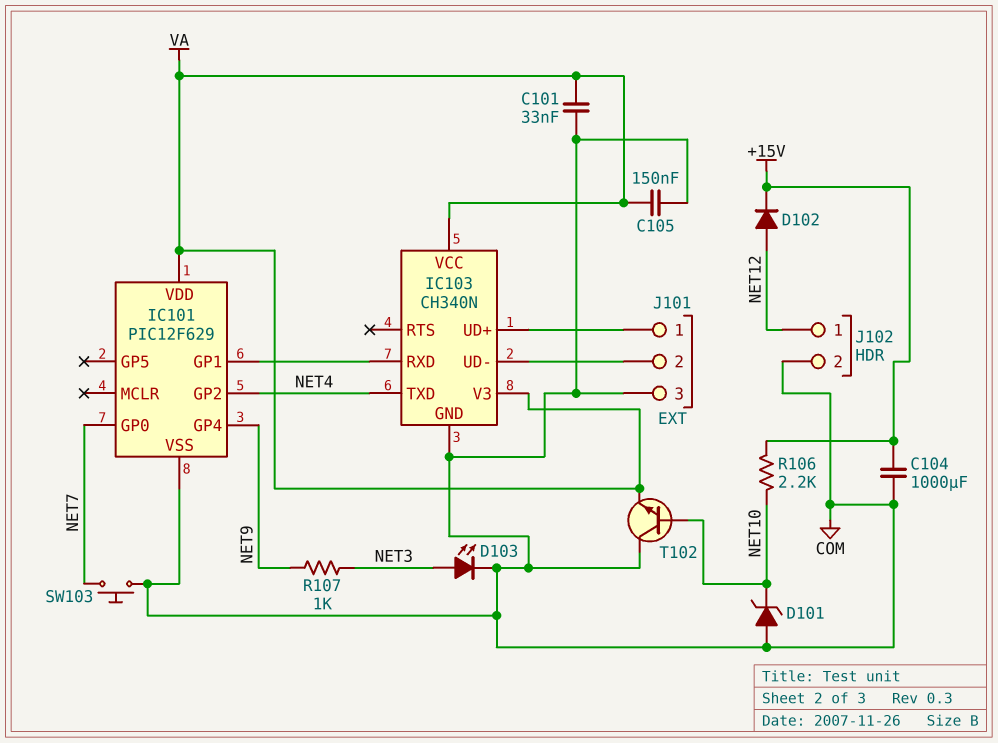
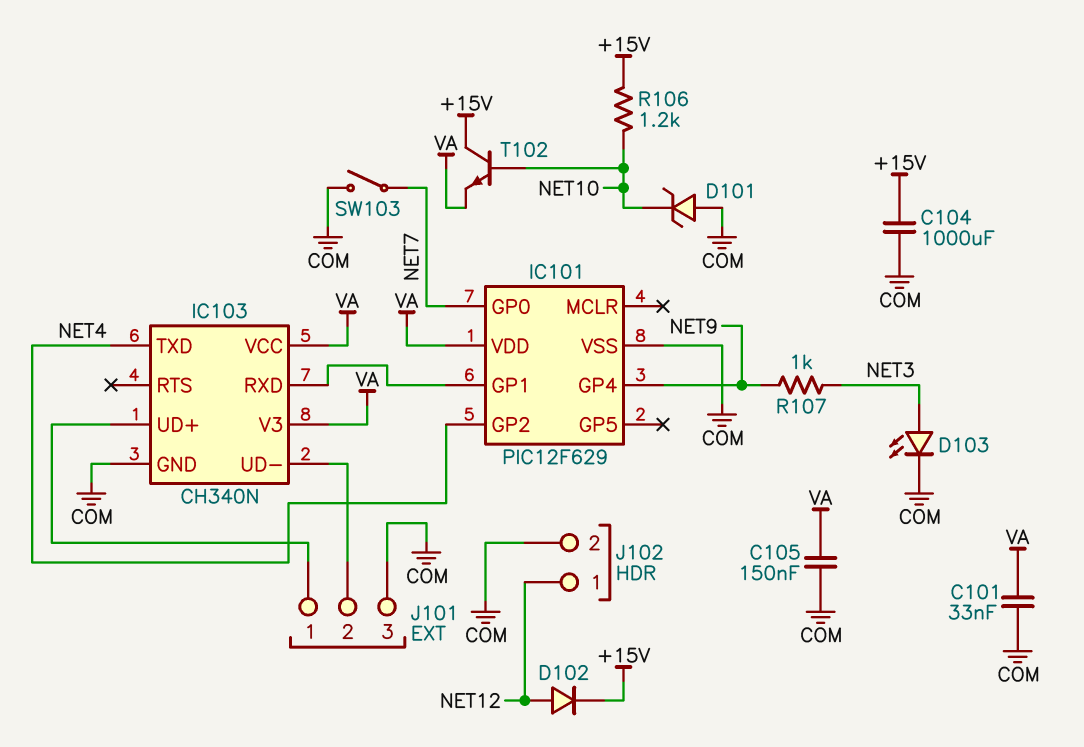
R106: 2.2k (+15V, NET10) -> 1.2k (+15V, NET10)
SW103: button (COM, NET7) -> switch (COM, NET7)
T102: NPN (B NET10, C COM, E VA) -> NPN (B NET10, C +15V, E VA)

